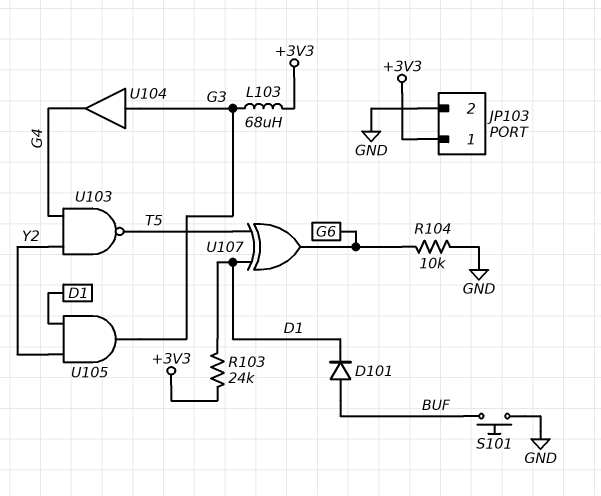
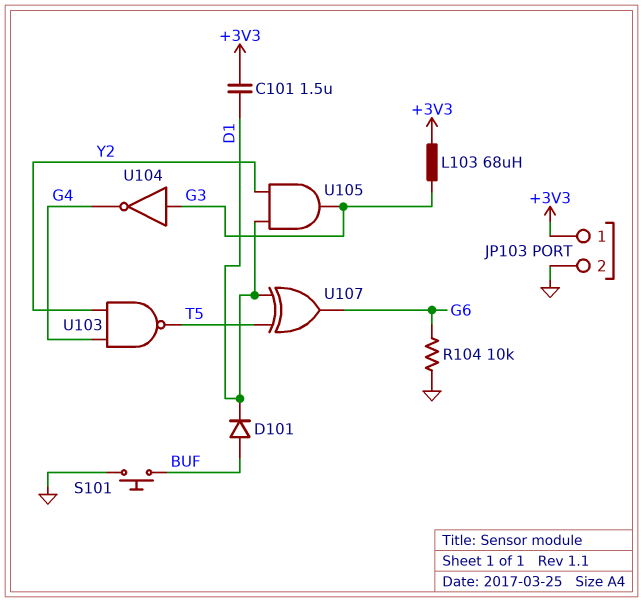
C101: none -> 1.5uF (+3V3, D1)
R103: 24k (+3V3, D1) -> none
U104: buffer (in G3, out G4) -> NOT (in G3, out G4)

